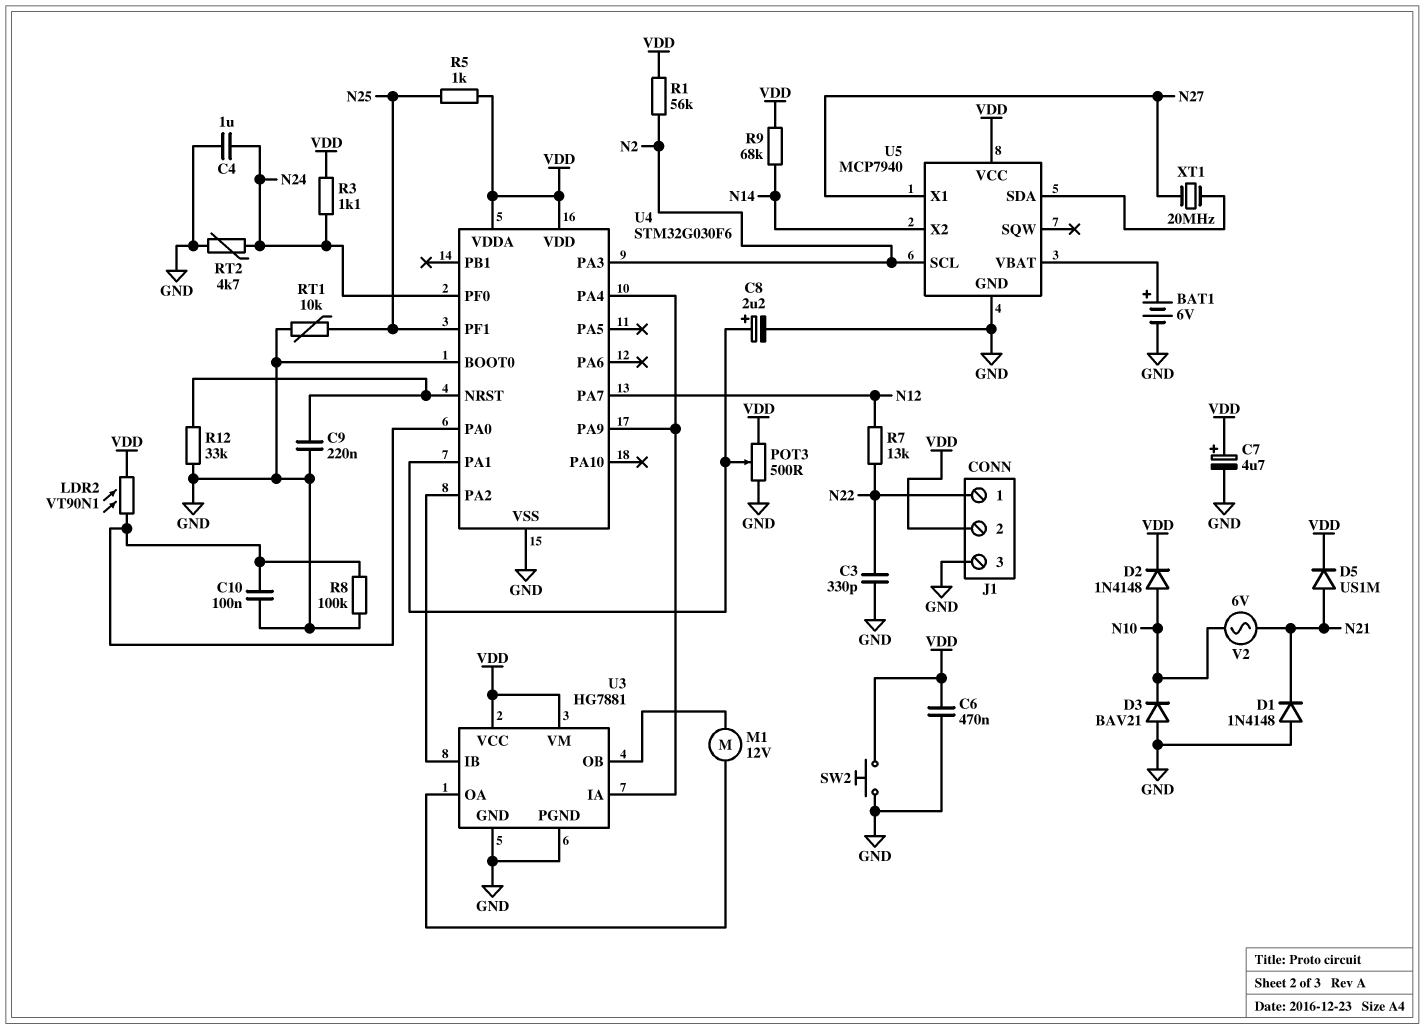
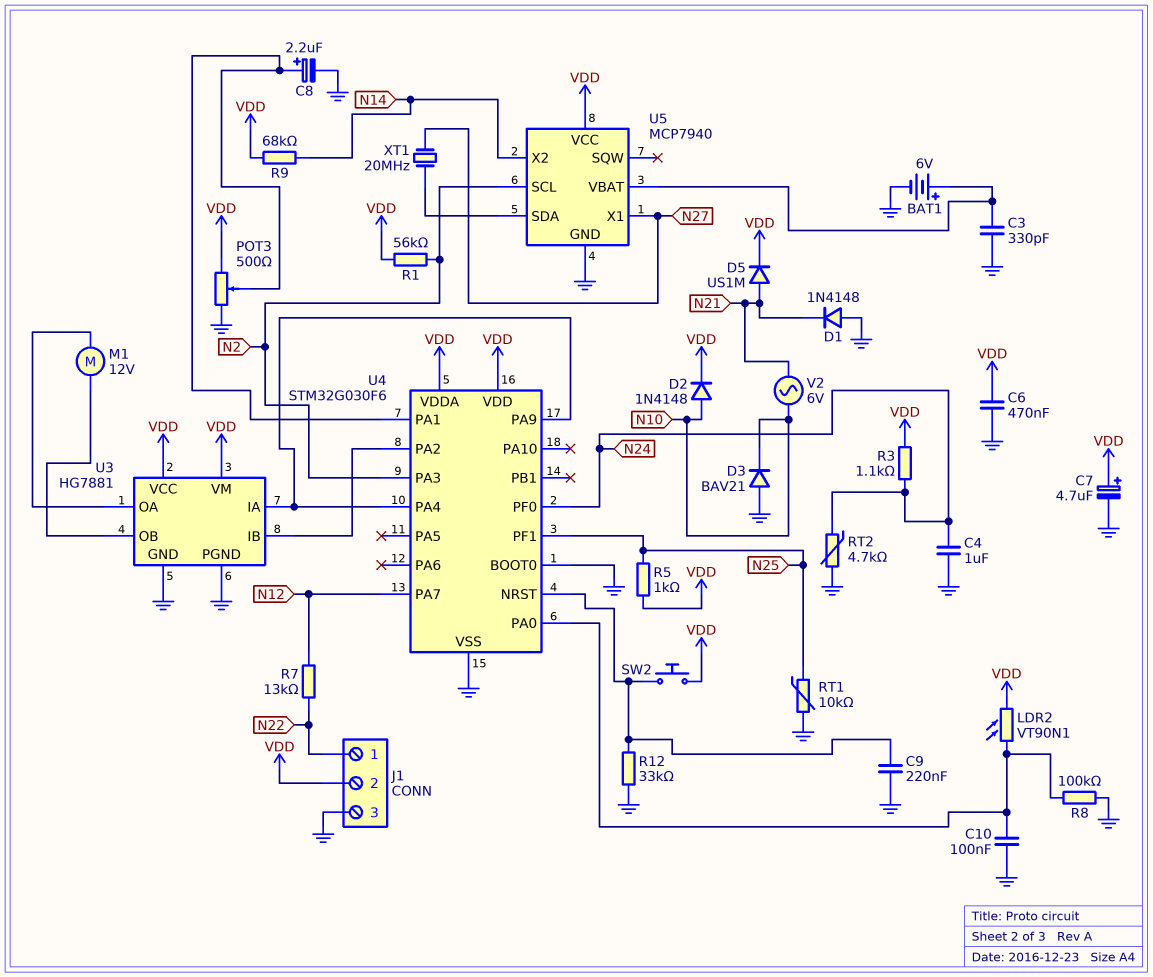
C3: 330pF (GND, N22) -> 330pF (GND, U5/VBAT)
SW2: button (GND, VDD) -> button (U4/NRST, VDD)

